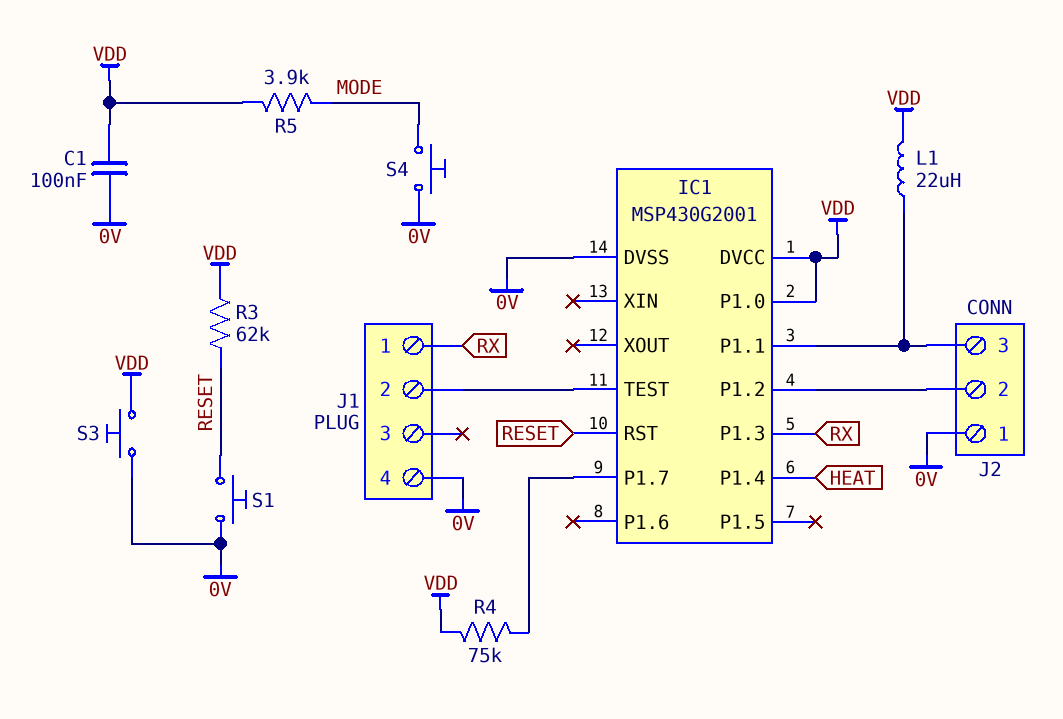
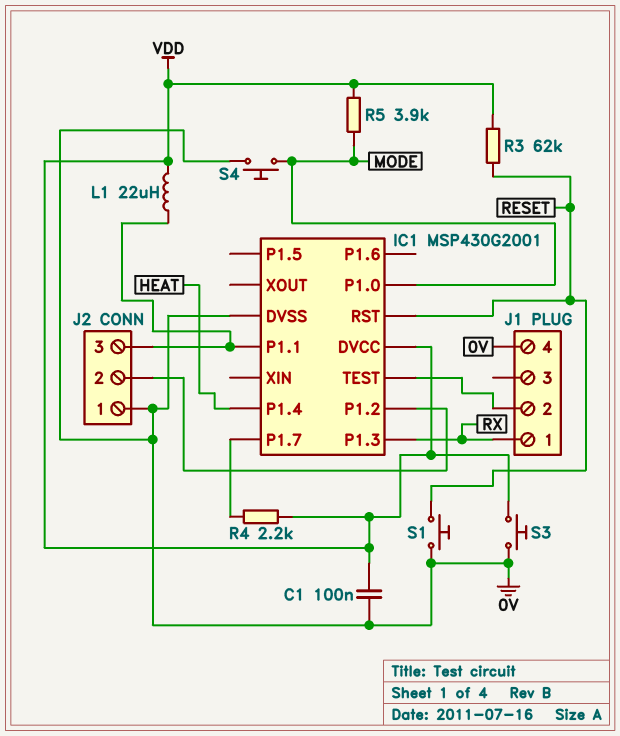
IC1 pin P1.0: VDD -> MODE
R4: 75k (IC1/P1.7, VDD) -> 2.2k (IC1/P1.7, VDD)

